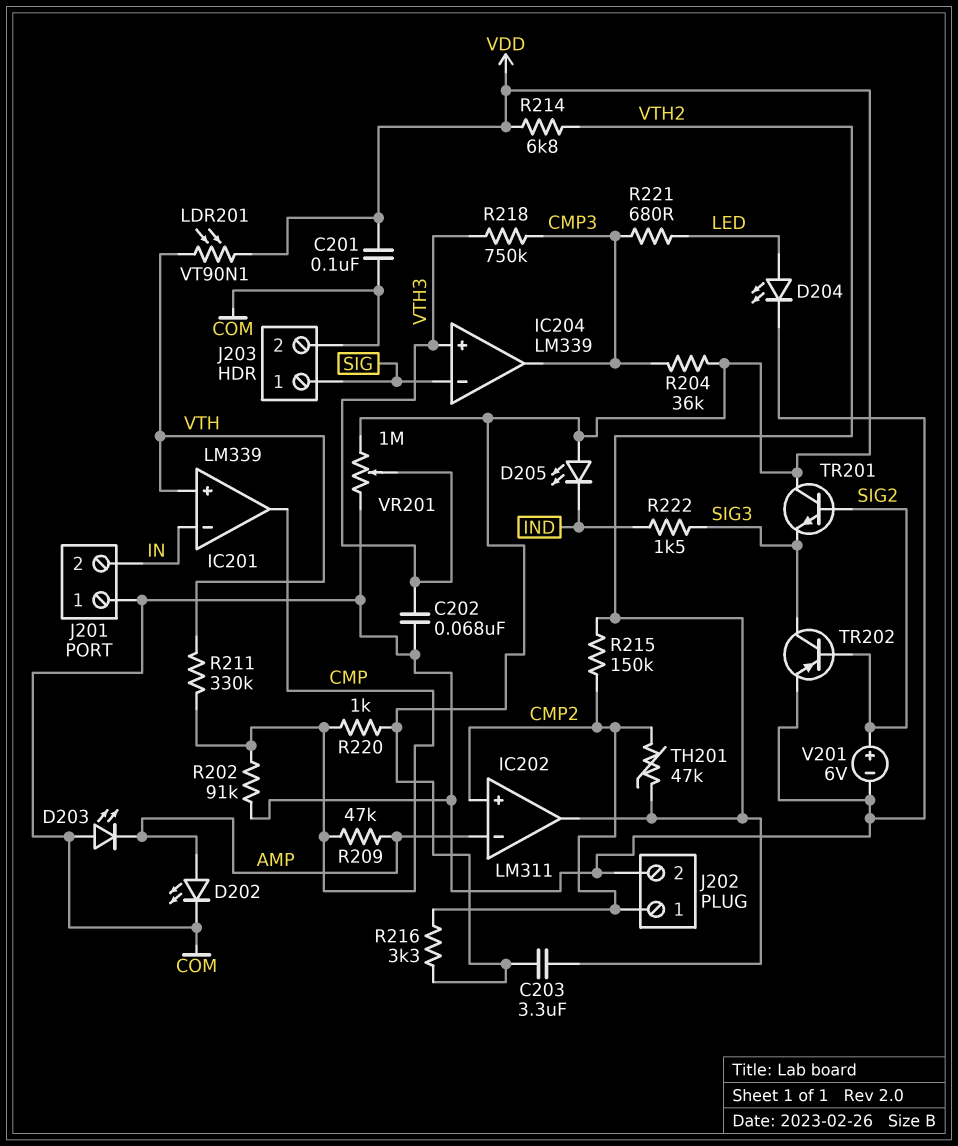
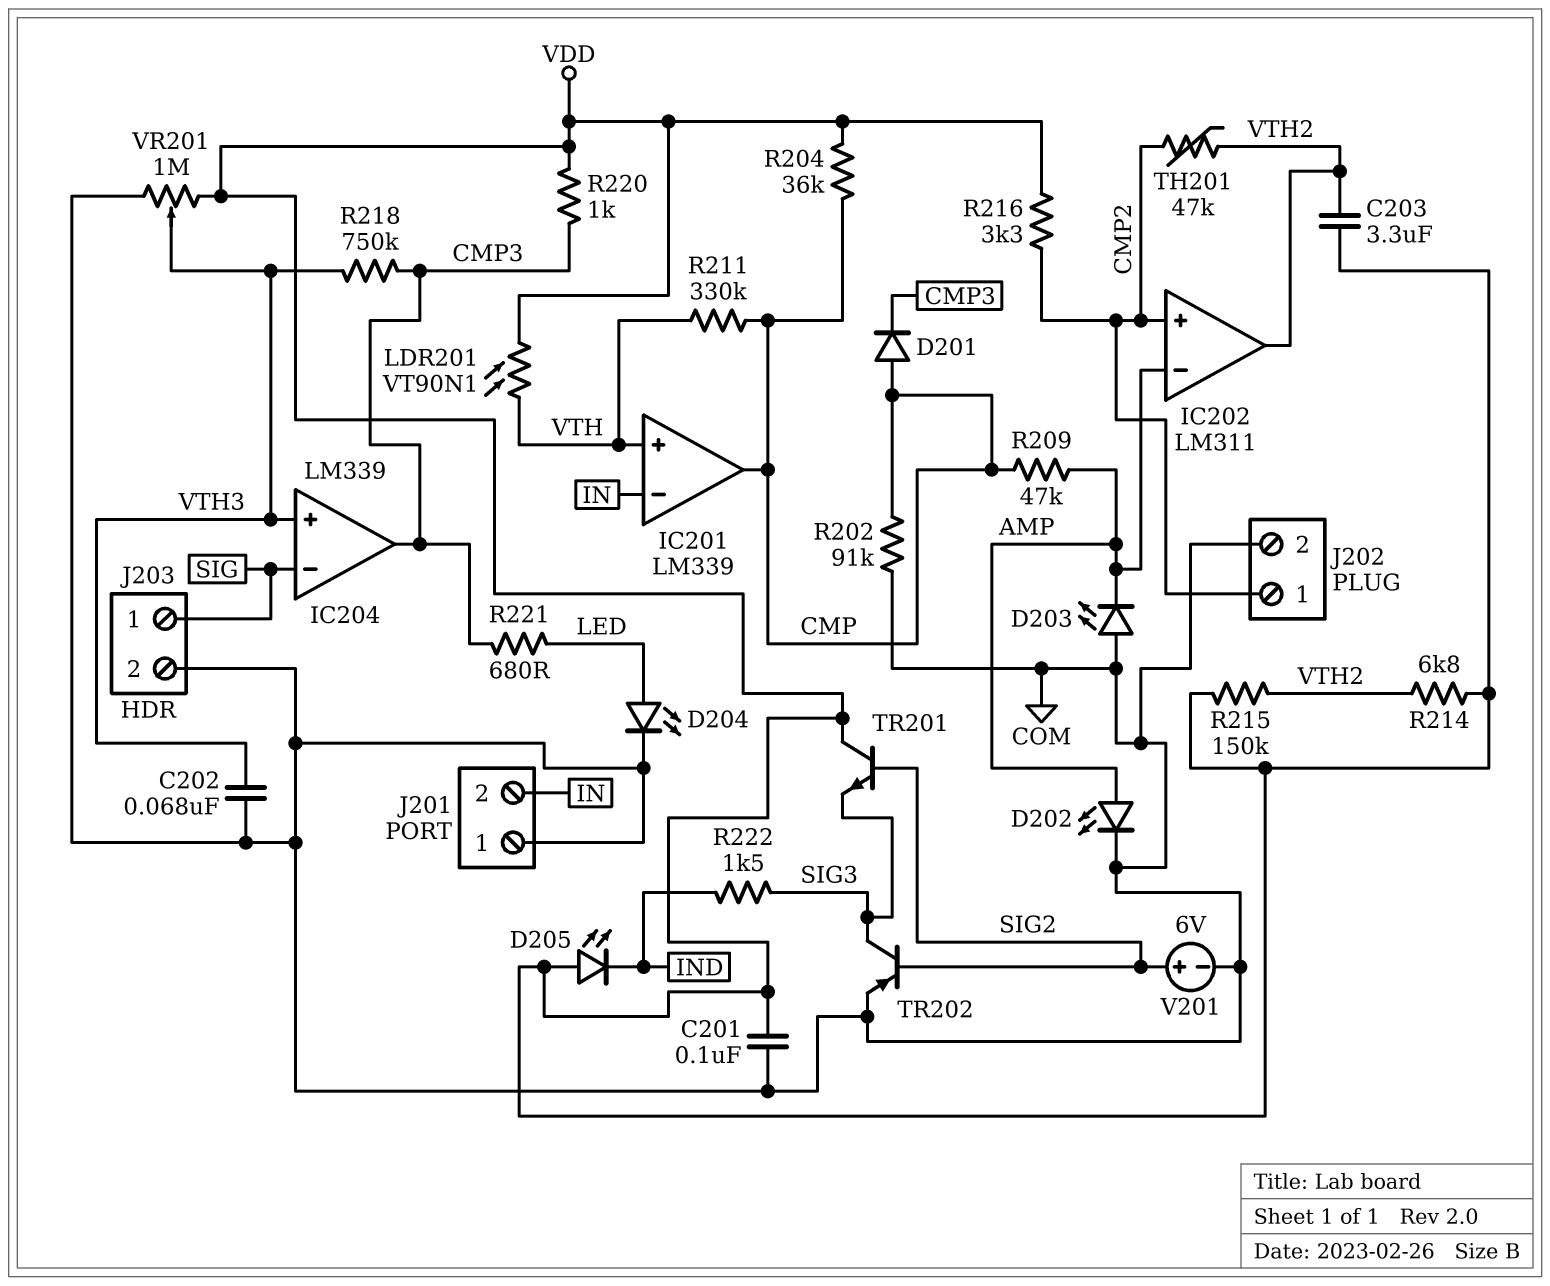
D201: none -> diode (A CMP, K CMP3)
R204: 36k (CMP3, VDD) -> 36k (CMP, VDD)
R215: 150k (CMP2, VTH2) -> 150k (VDD, VTH2)
R220: 1k (CMP, VDD) -> 1k (CMP3, VDD)

